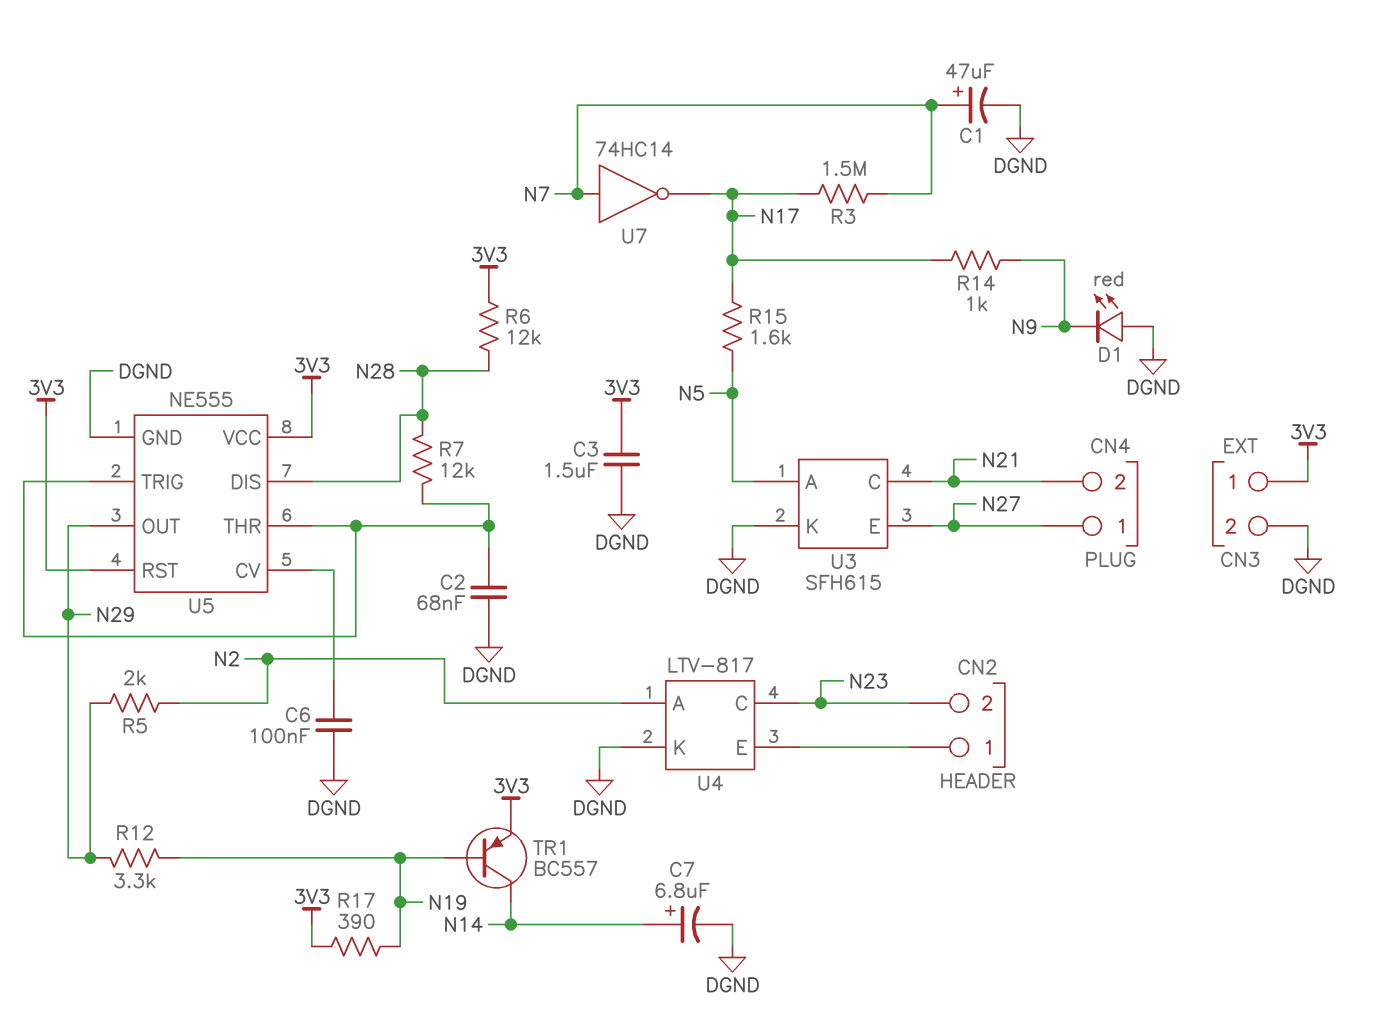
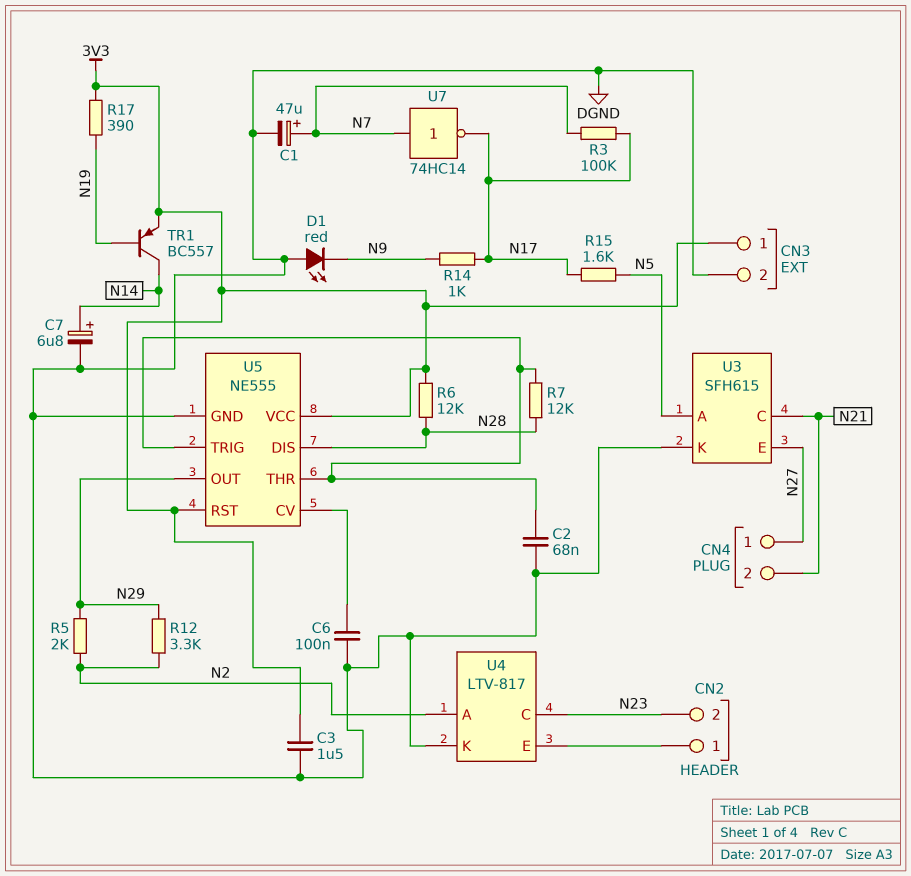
R3: 1.5M (N7, N17) -> 100k (N7, N17)
R12: 3.3k (N19, N29) -> 3.3k (N2, N29)

